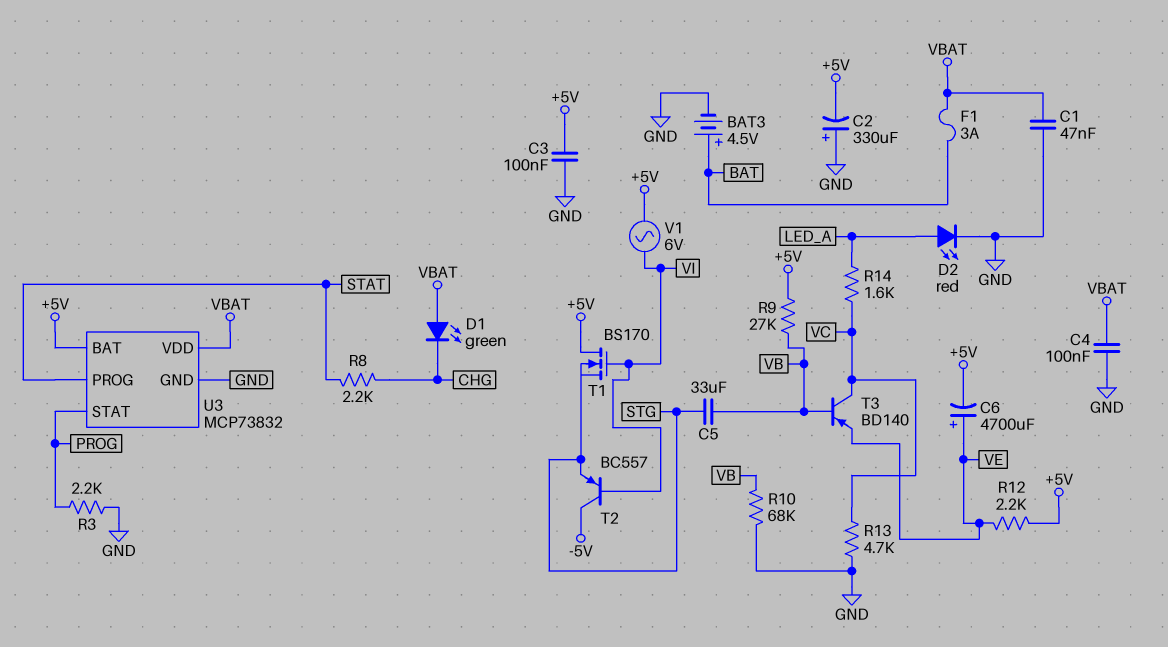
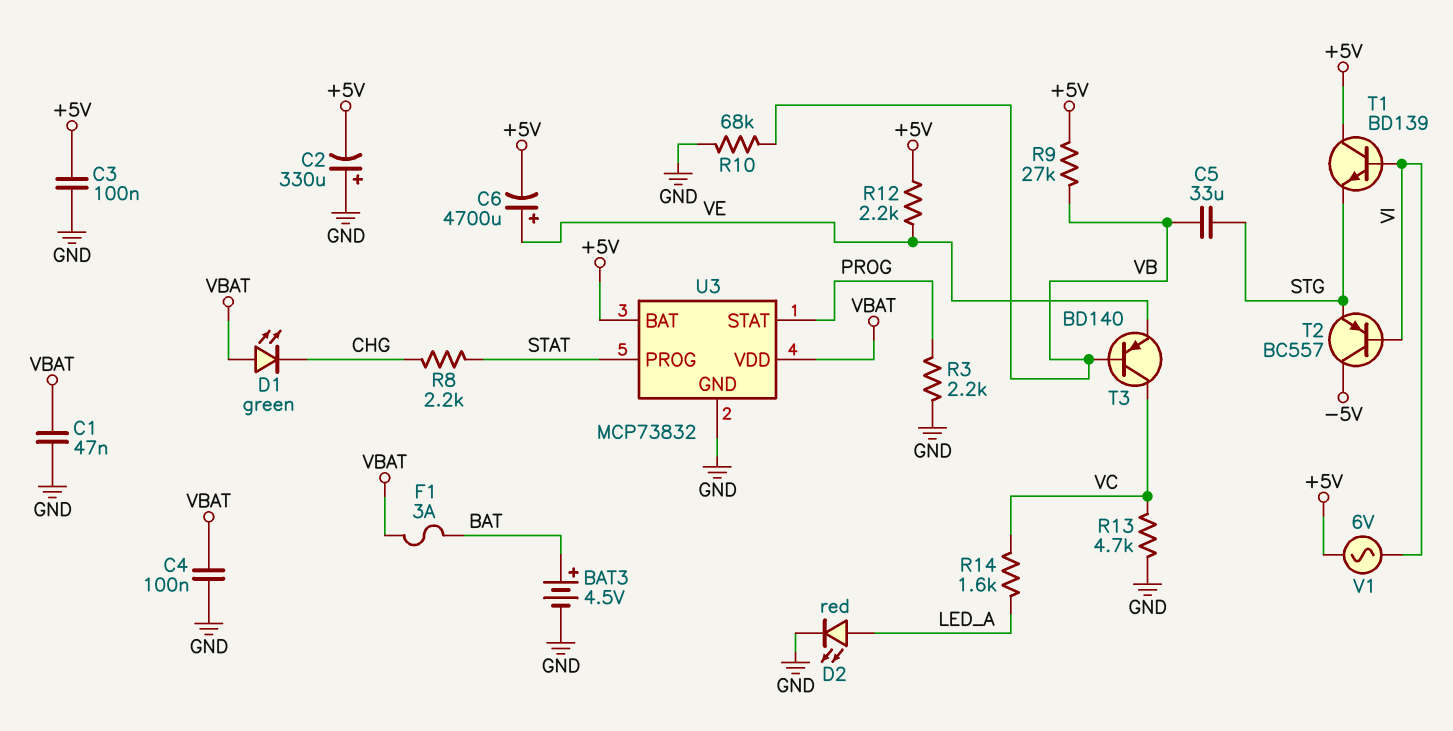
T1: NMOS BS170 (G VI, D +5V, S STG) -> NPN BD139 (B VI, C +5V, E STG)

